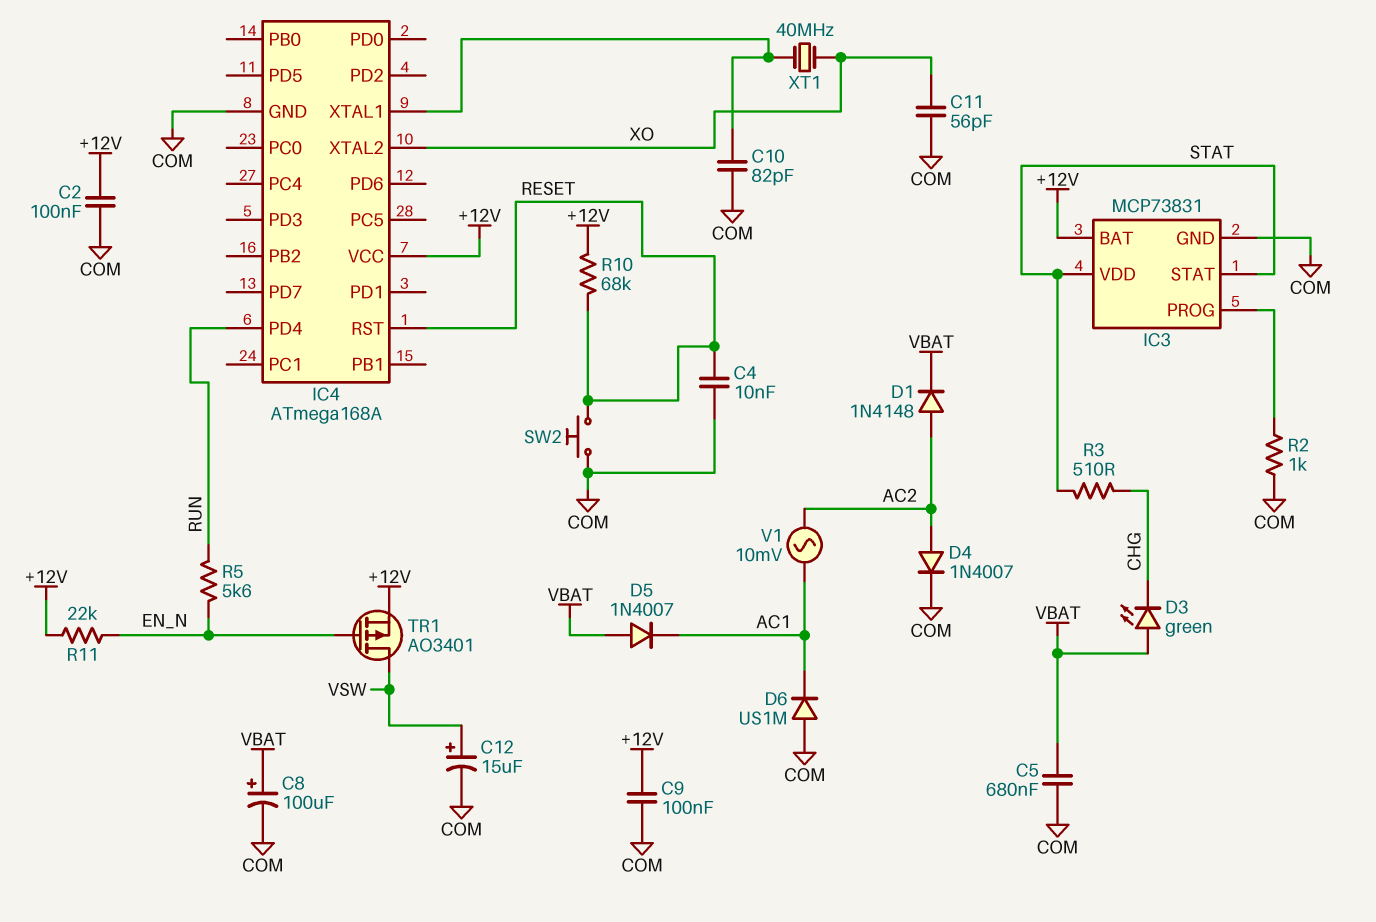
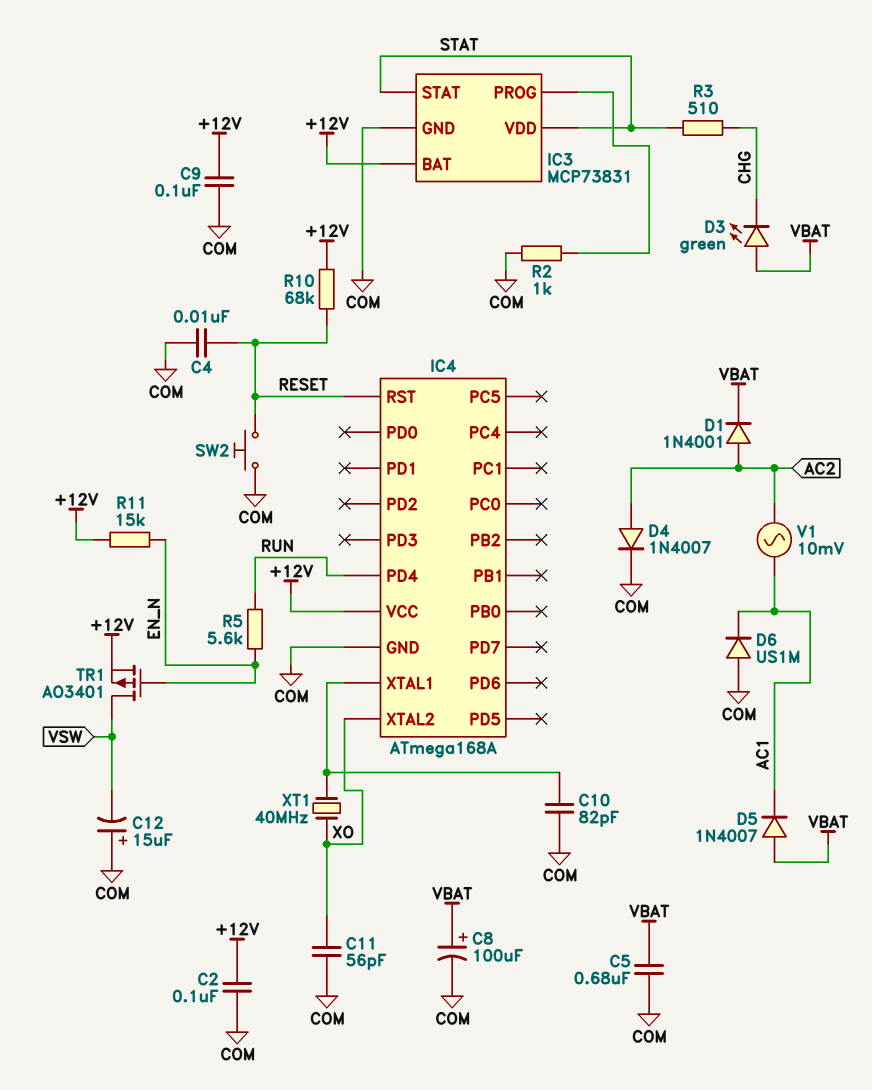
C12: 15uF (plus VSW, minus COM) -> 15uF (plus COM, minus VSW)
D1: diode 1N4148 (A AC2, K VBAT) -> diode 1N4001 (A AC2, K VBAT)
R11: 22k (+12V, EN_N) -> 15k (+12V, EN_N)

